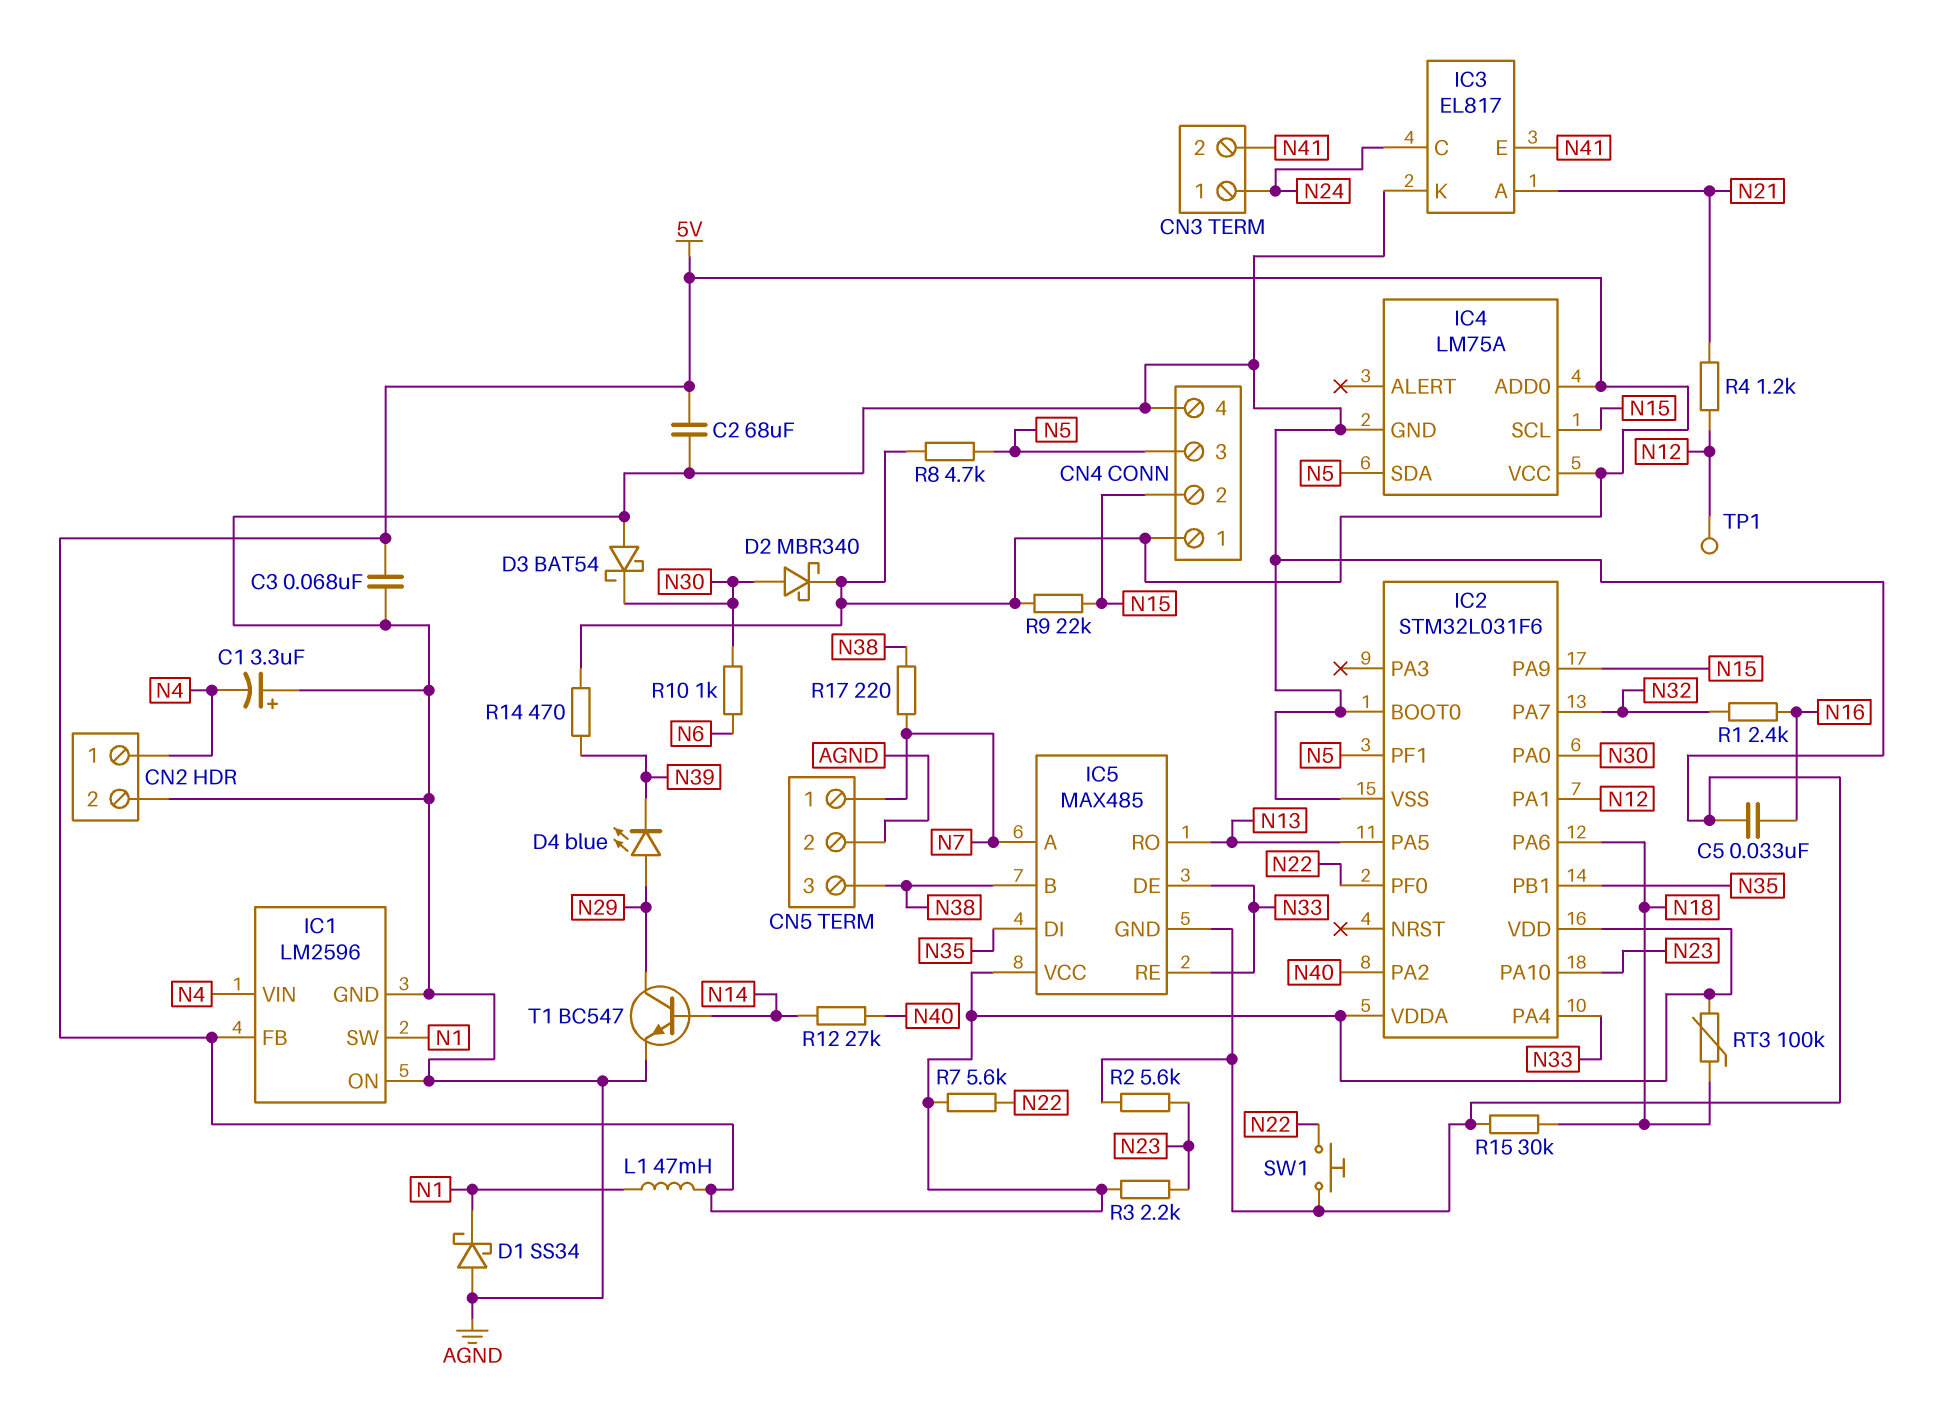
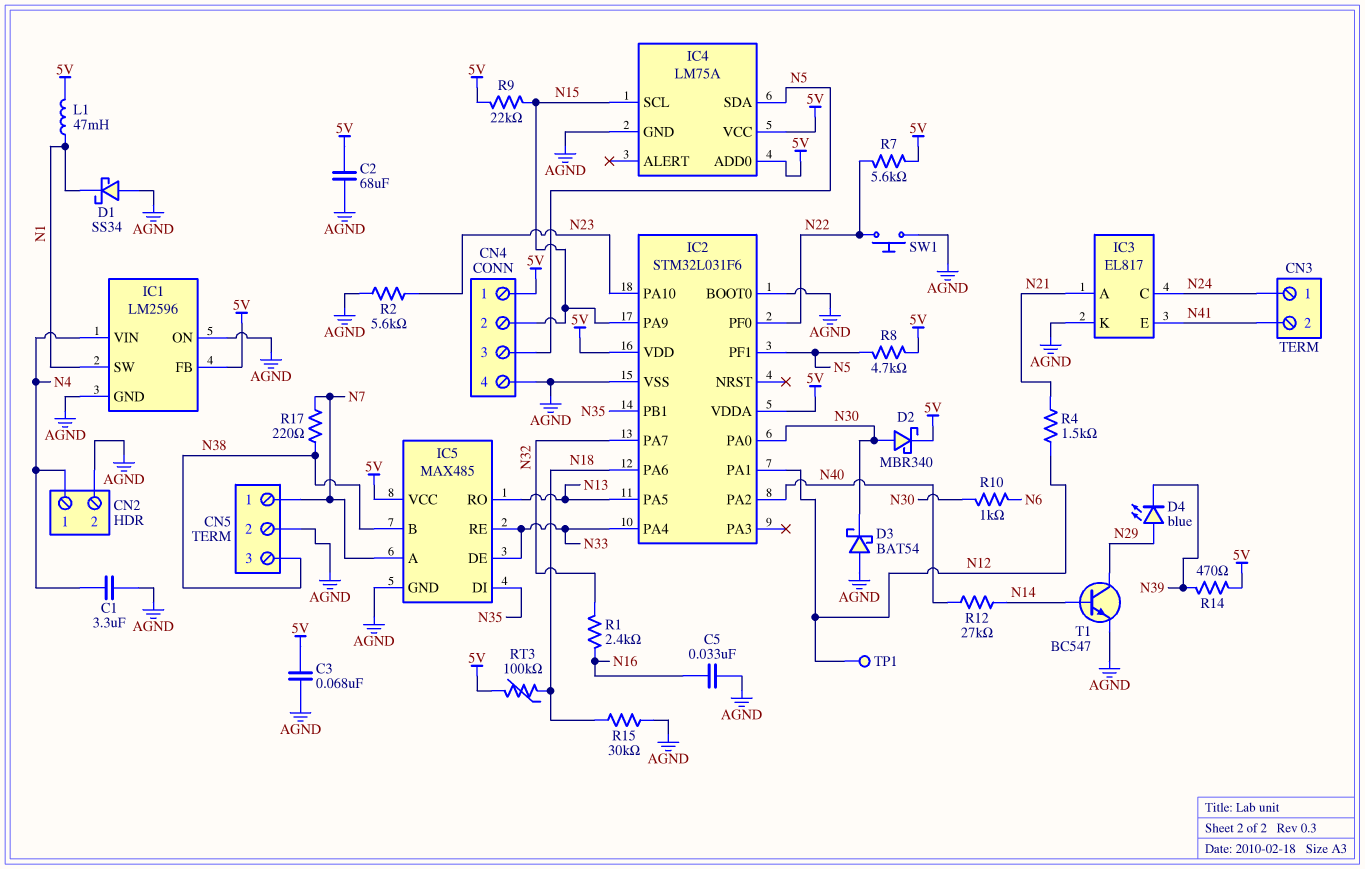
C1: 3.3uF (plus AGND, minus N4) -> 3.3uF (AGND, N4)
R3: 2.2k (5V, N23) -> none
R4: 1.2k (N12, N21) -> 1.5k (N12, N21)

